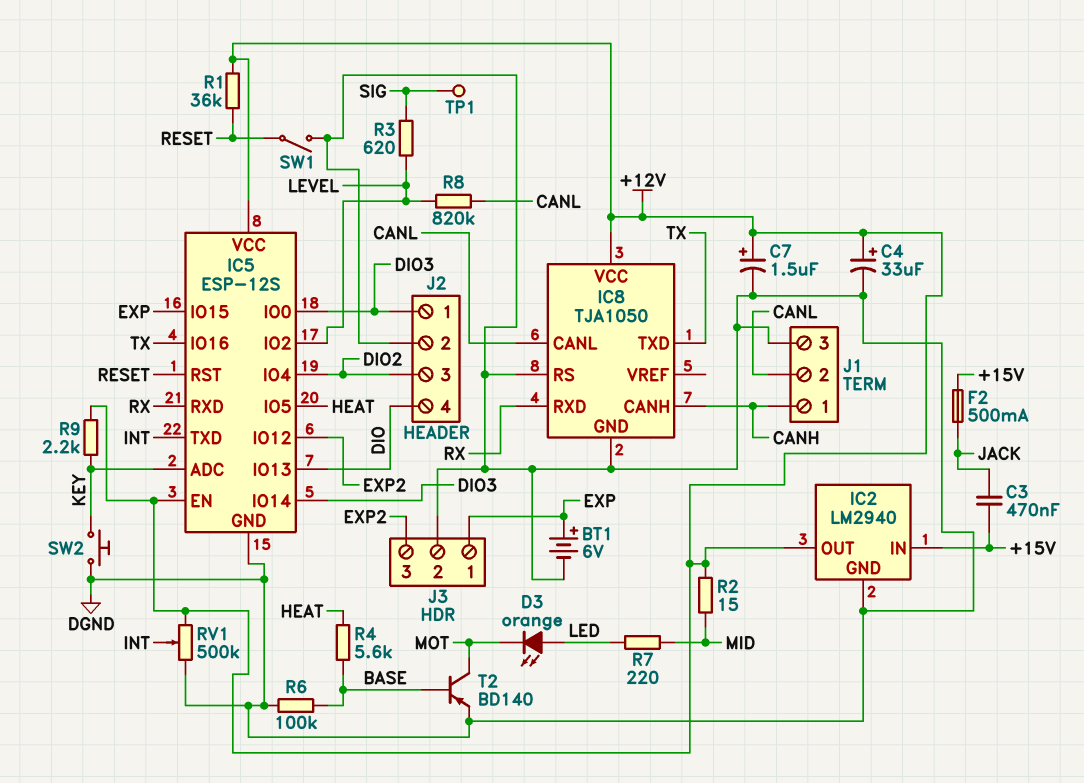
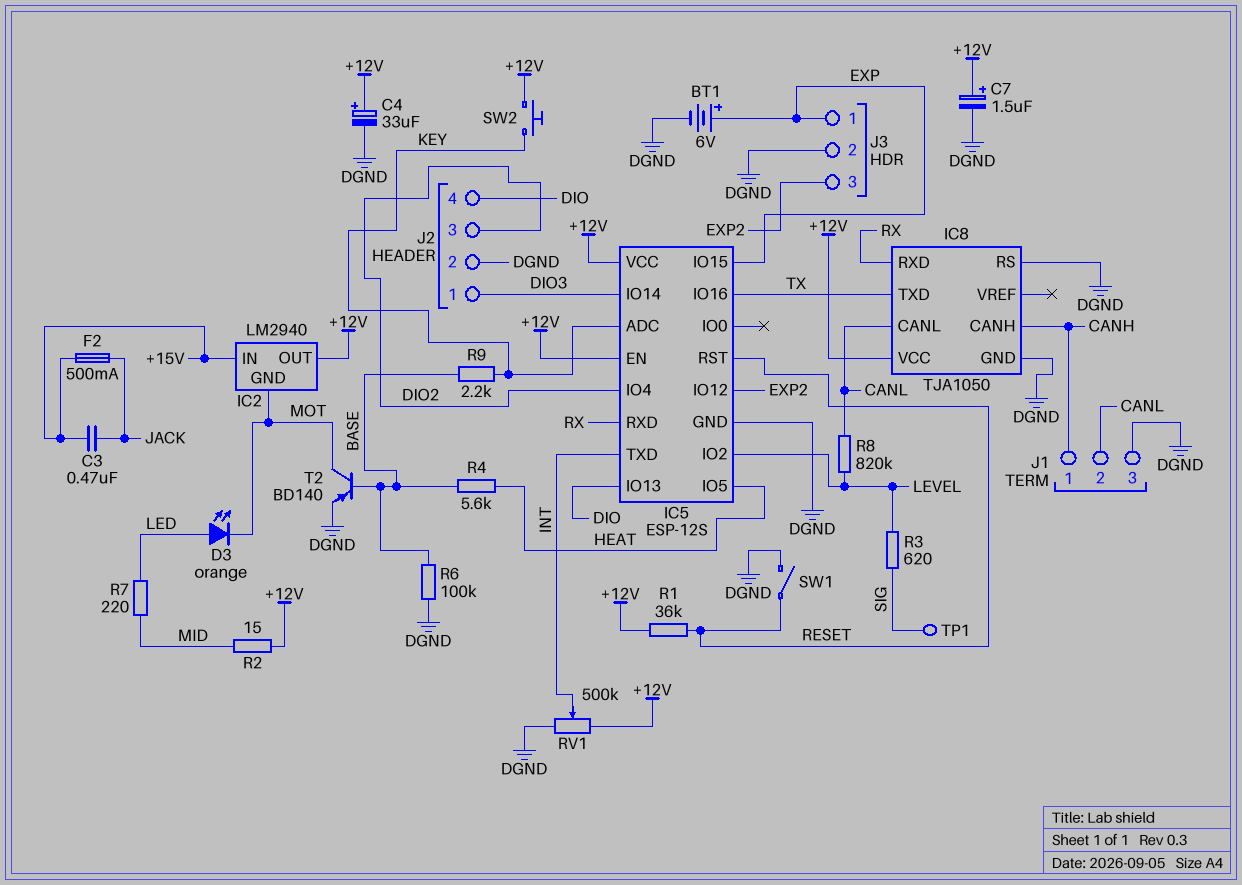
IC2 pin GND: DGND -> MOT
IC5 pin IO0: DIO3 -> none
R9: 2.2k (+12V, KEY) -> 2.2k (BASE, KEY)
SW2: button (DGND, KEY) -> button (+12V, KEY)

